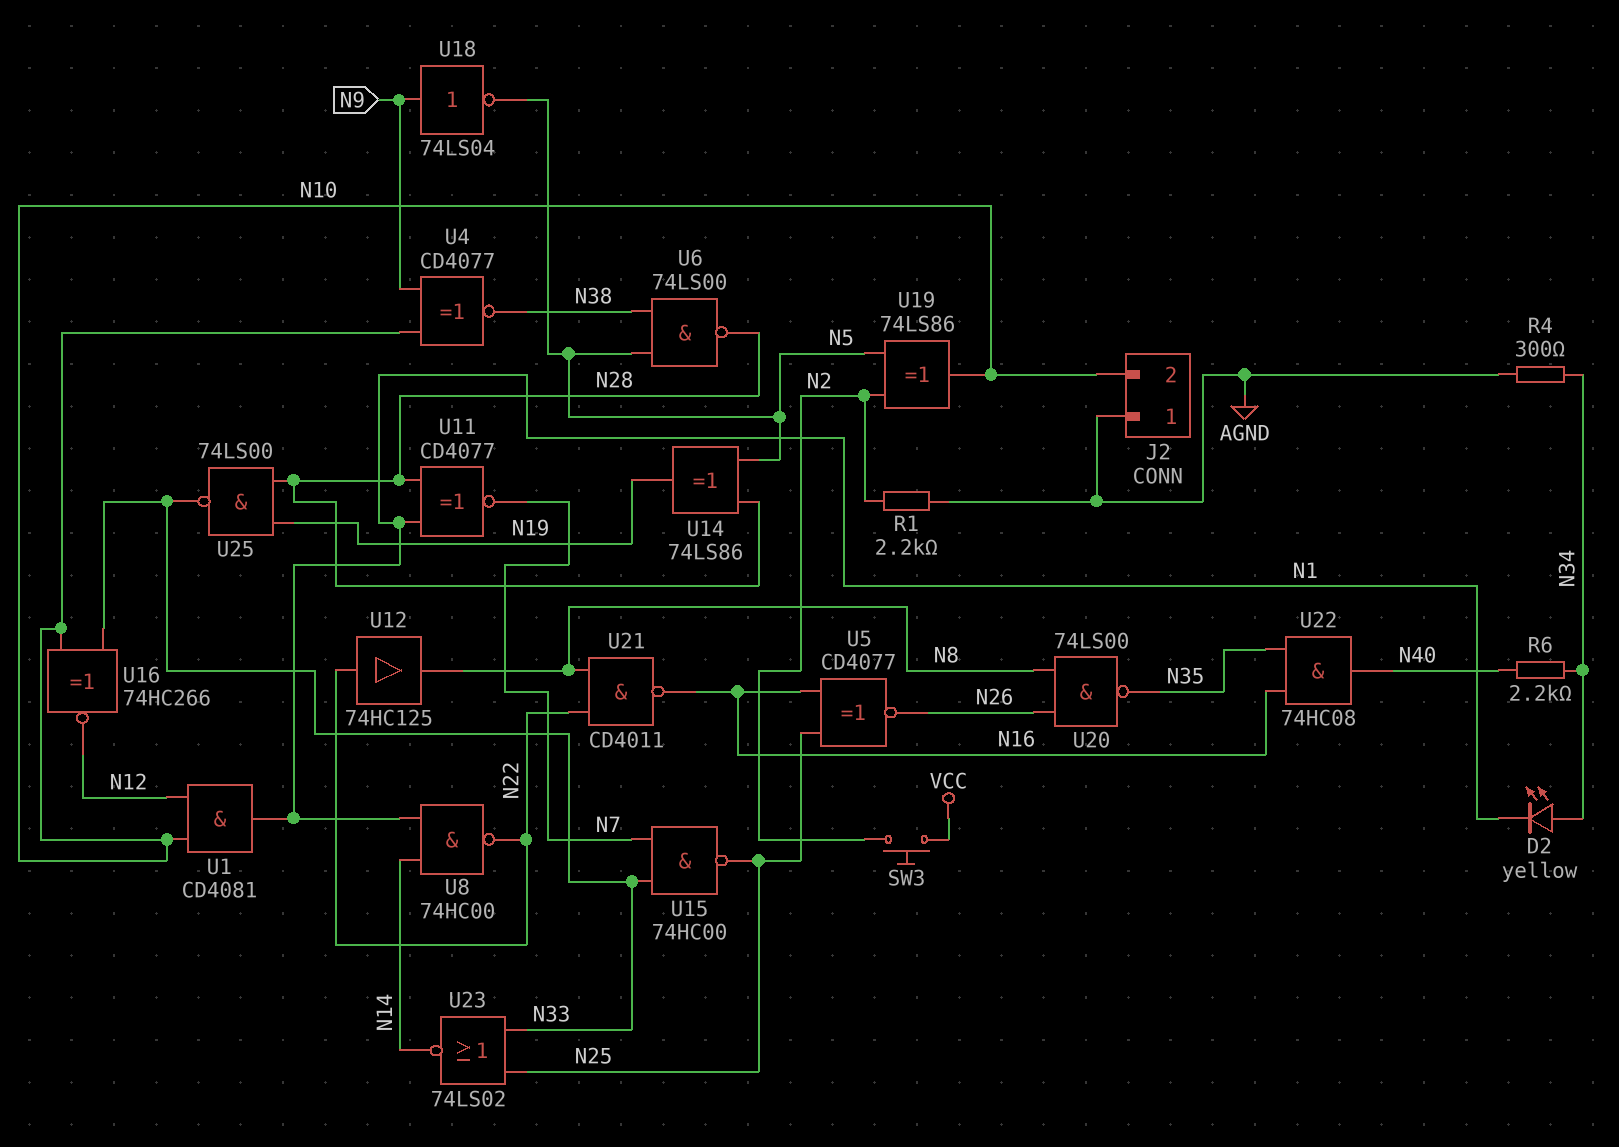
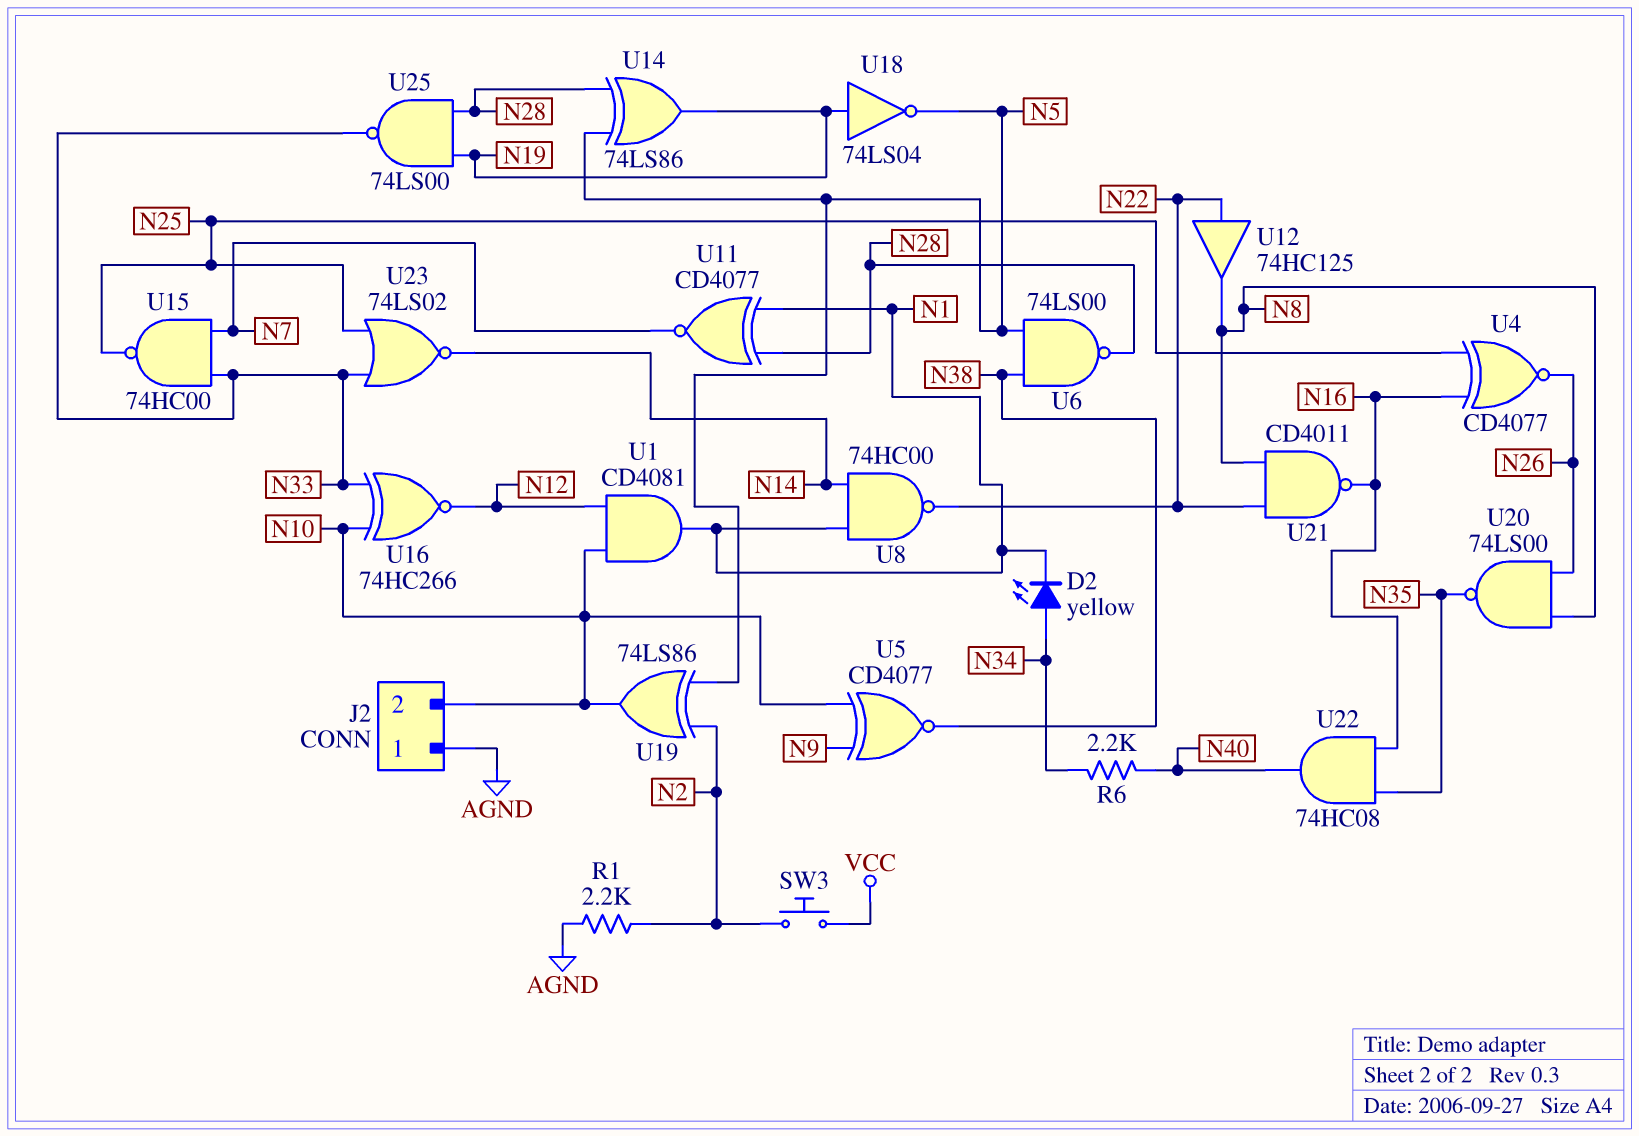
R4: 300 (AGND, N34) -> none
U4: XNOR CD4077 (in N9, in N10, out N38) -> XNOR CD4077 (in N16, in N25, out N26)
U5: XNOR CD4077 (in N16, in N25, out N26) -> XNOR CD4077 (in N9, in N10, out N38)
U18: NOT 74LS04 (in N9, out N5) -> NOT 74LS04 (in N19, out N5)

